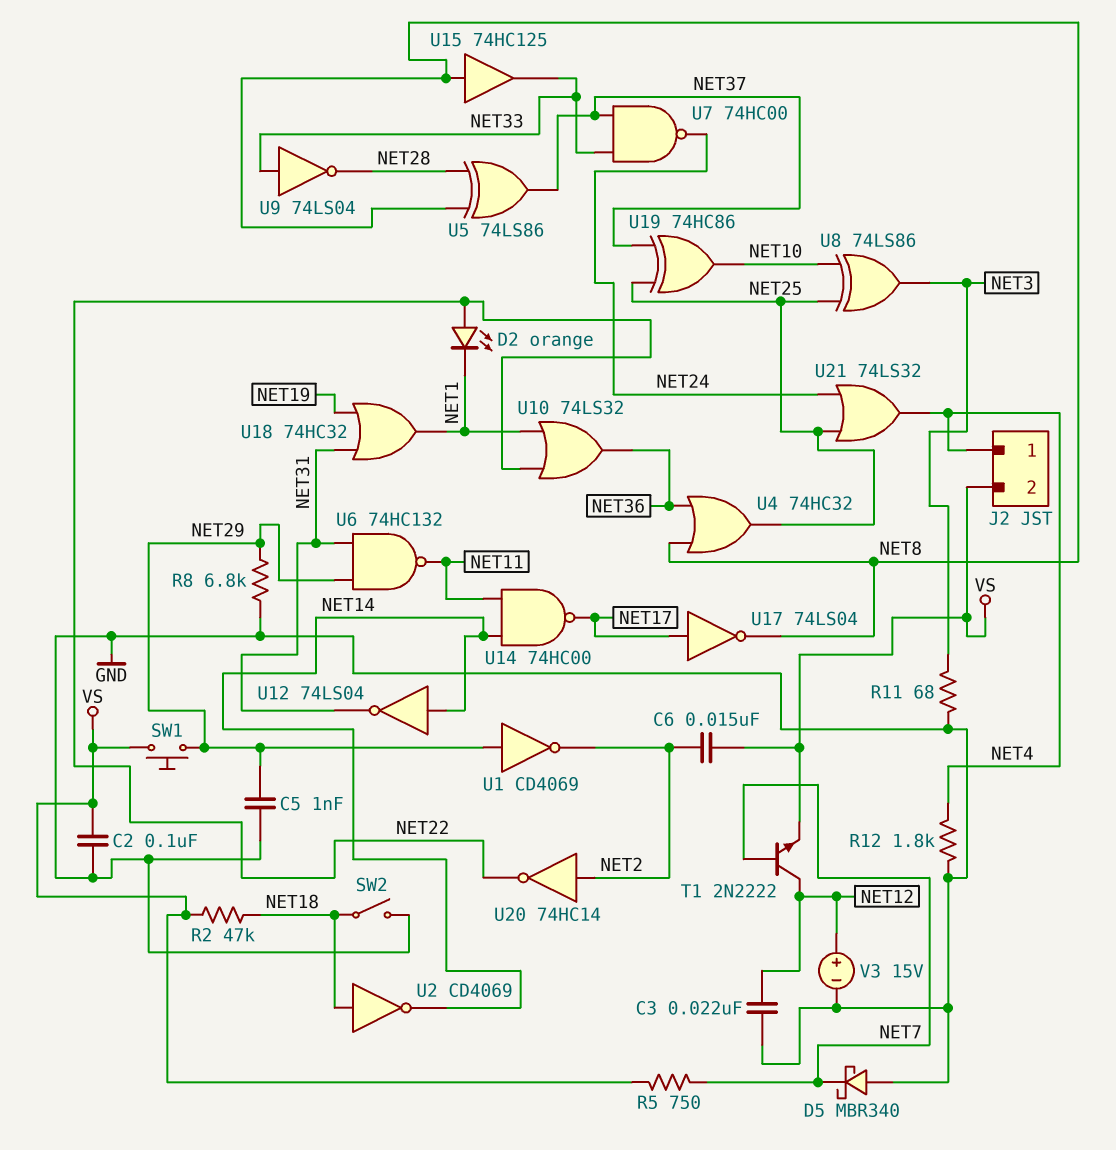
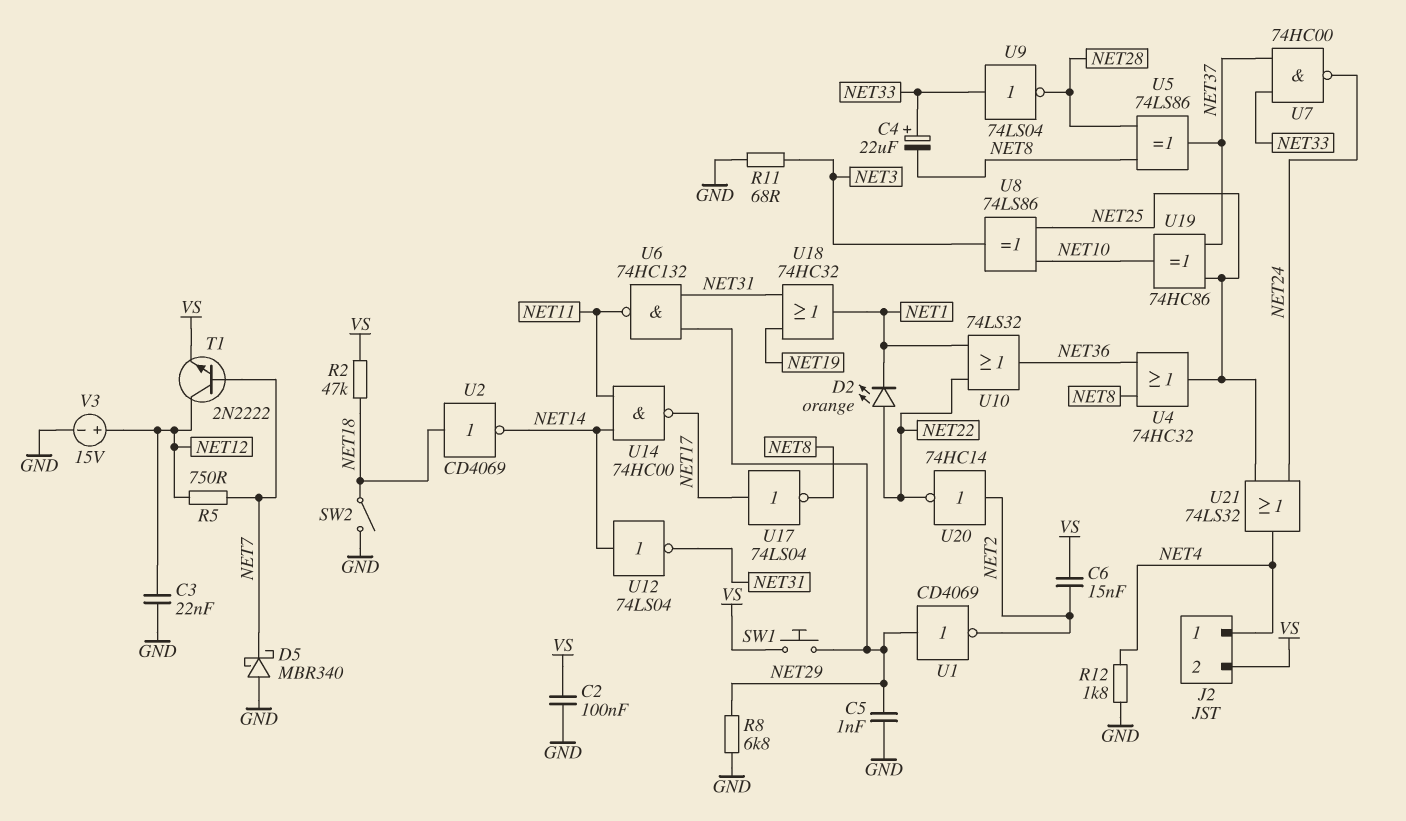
C4: none -> 22uF (plus NET33, minus NET8)
R5: 750 (NET7, VS) -> 750 (NET7, NET12)
U15: buffer 74HC125 (in NET8, out NET33) -> none

